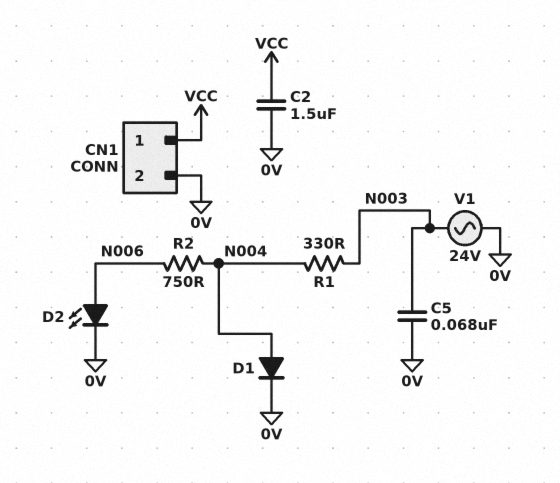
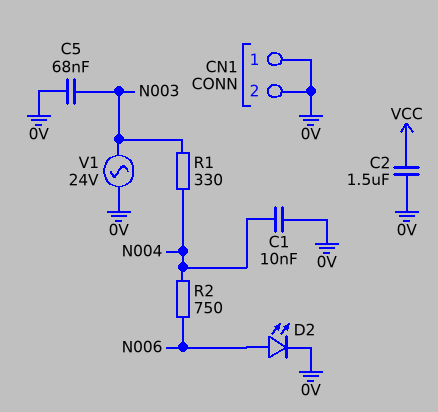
C1: none -> 10nF (0V, N004)
CN1 pin 1: VCC -> 0V
D1: diode (A N004, K 0V) -> none

